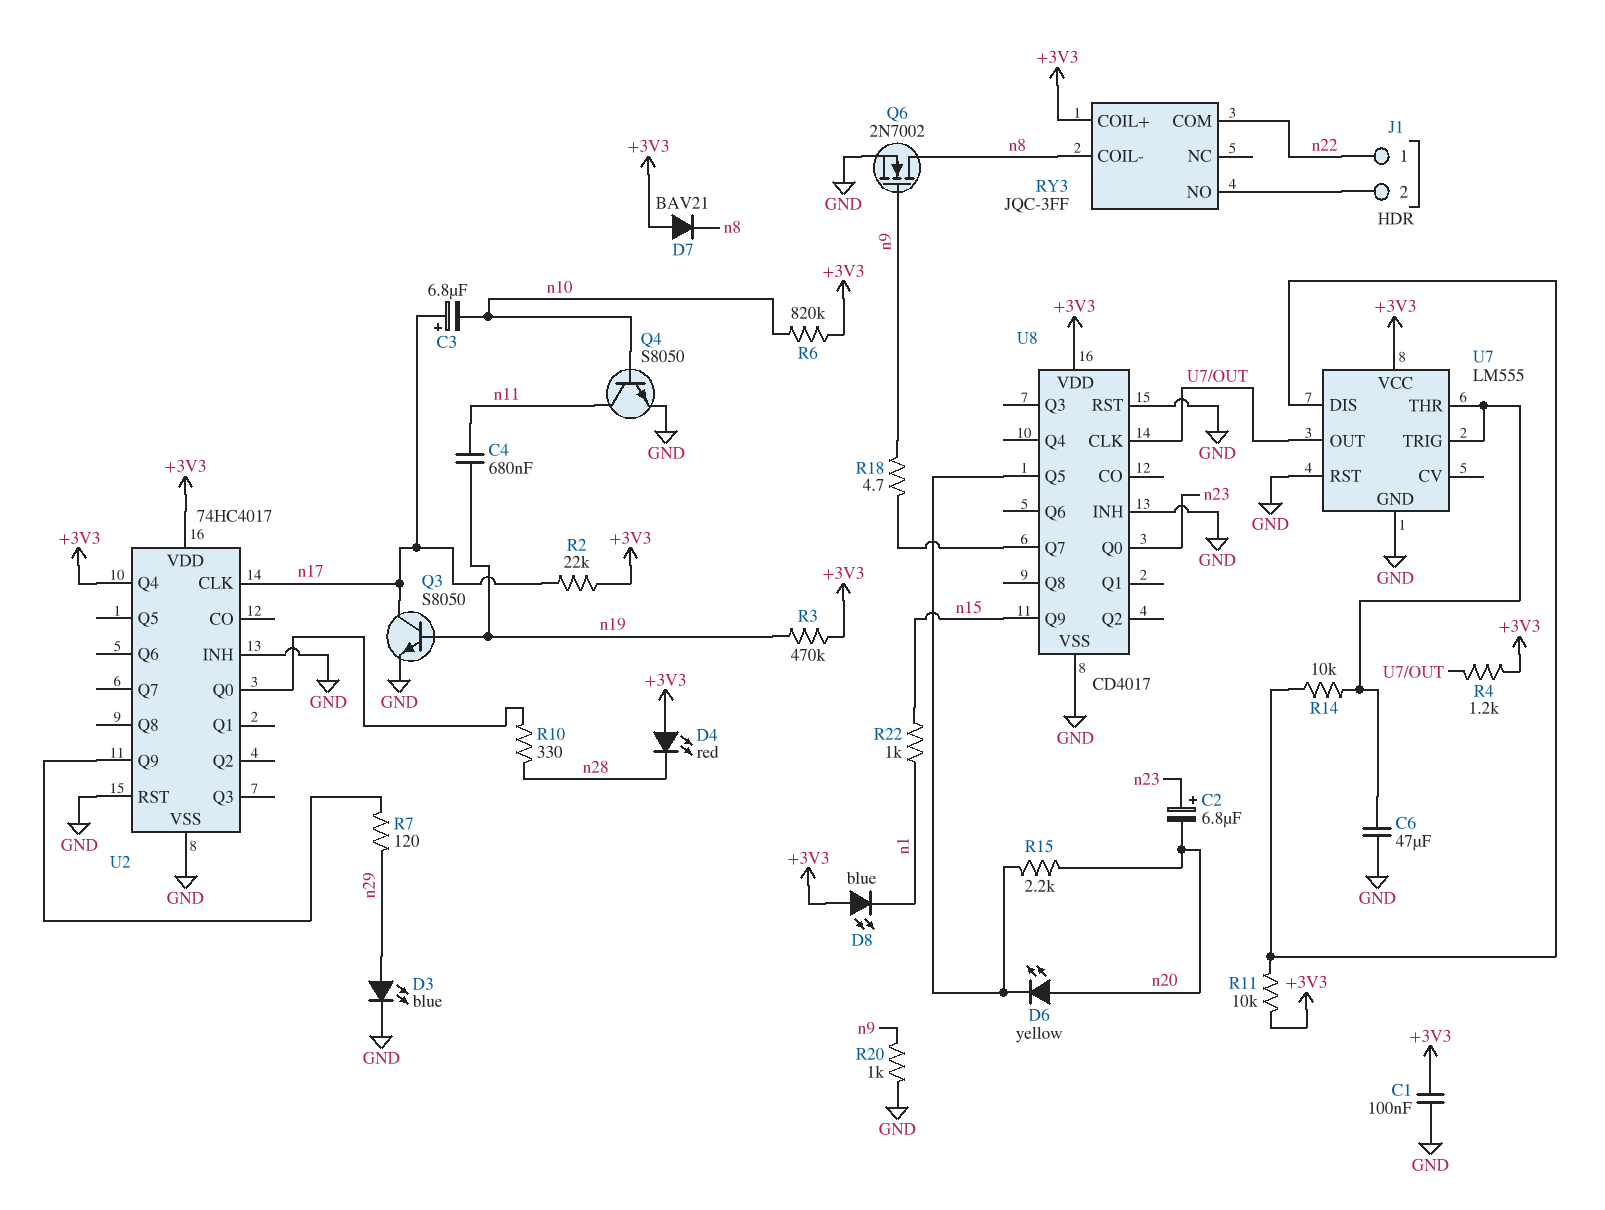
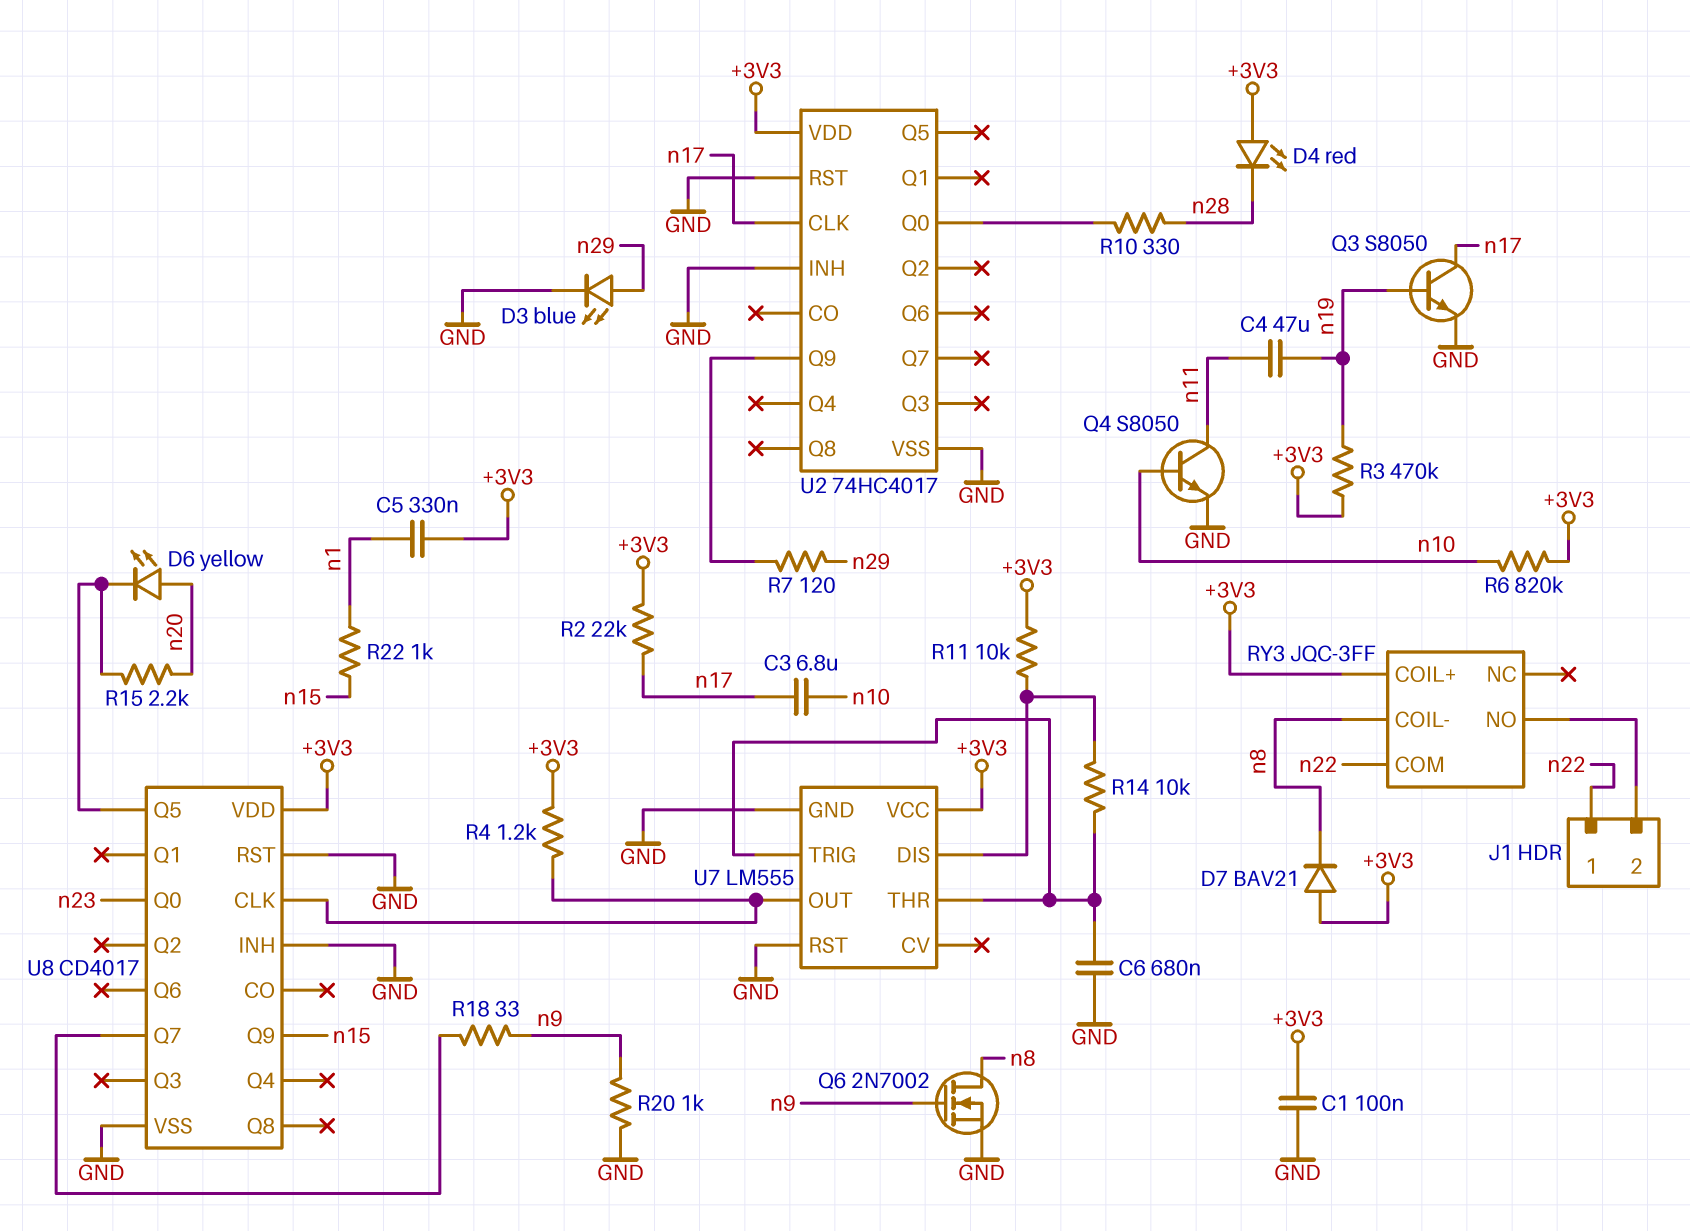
C2: 6.8uF (plus n23, minus n20) -> none
C3: 6.8uF (plus n17, minus n10) -> 6.8uF (n10, n17)
C4: 680nF (n11, n19) -> 47uF (n11, n19)
C5: none -> 330nF (+3V3, n1)
C6: 47uF (GND, U7/THR) -> 680nF (GND, U7/THR)
D8: LED blue (A +3V3, K n1) -> none
R18: 4.7 (U8/Q7, n9) -> 33 (U8/Q7, n9)
U2 pin Q4: +3V3 -> none

